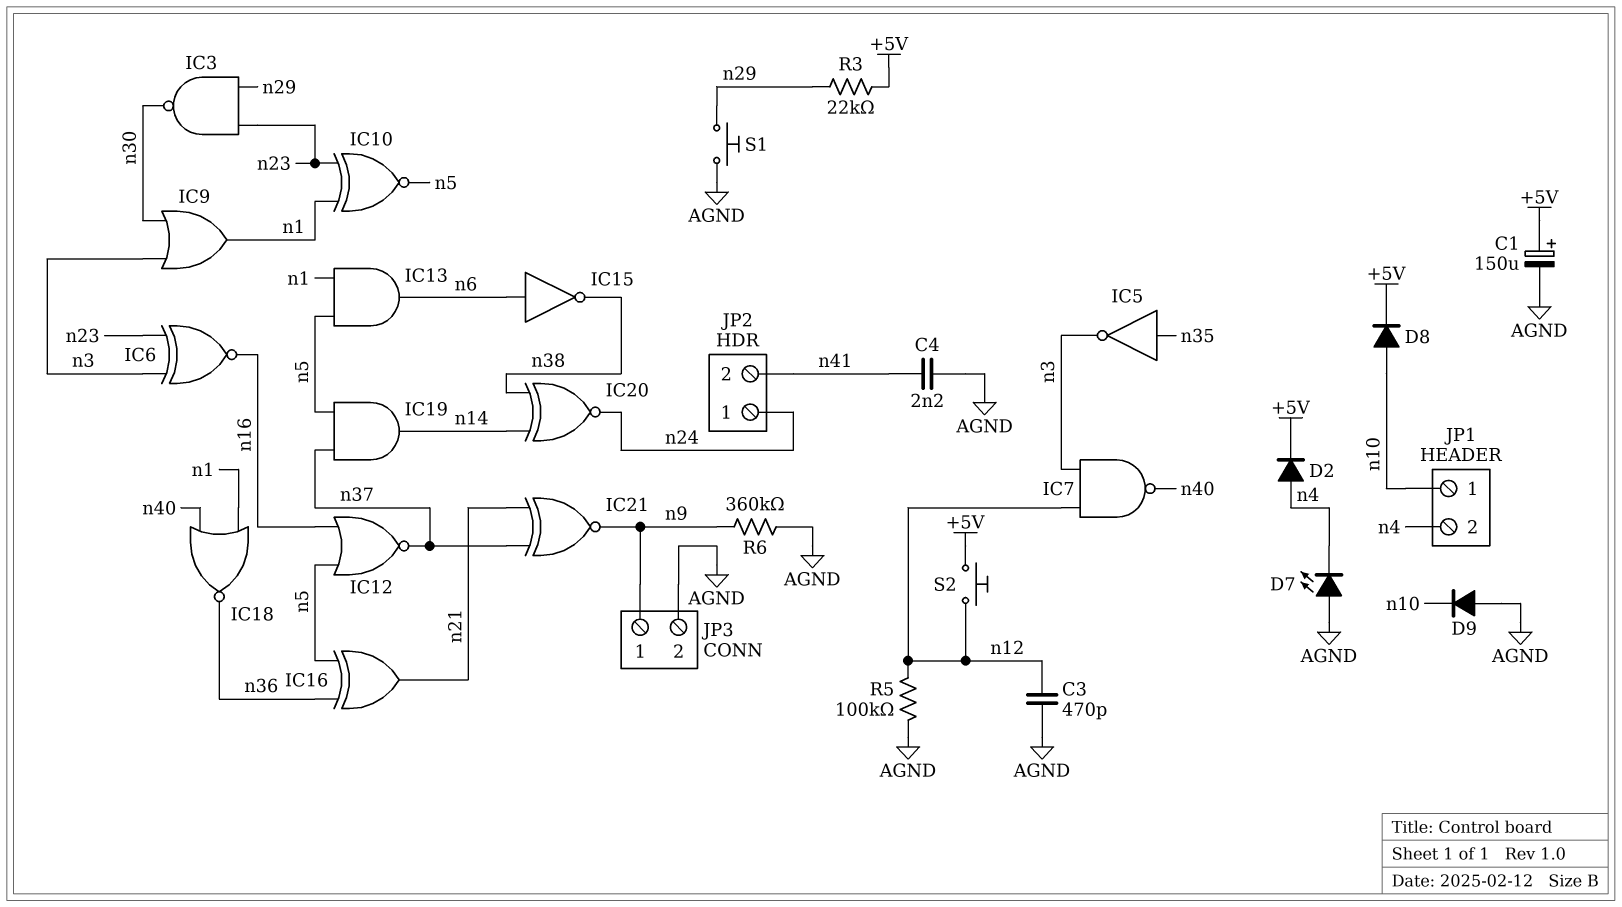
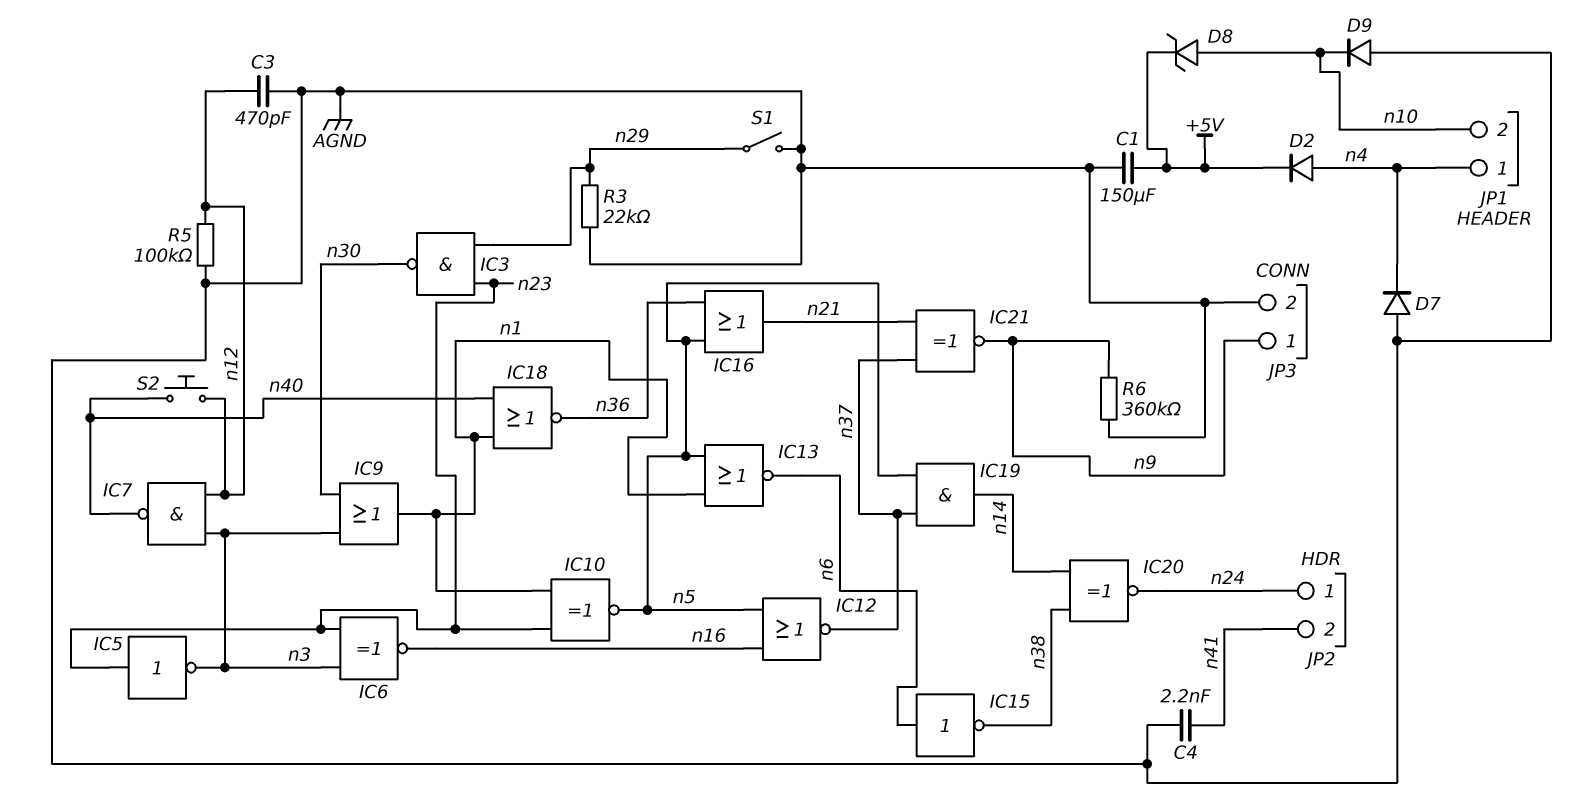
C1: 150uF (plus +5V, minus AGND) -> 150uF (+5V, AGND)
D7: LED (A AGND, K n4) -> diode (A AGND, K n4)
D8: diode (A n10, K +5V) -> zener (A n10, K +5V)
IC5: NOT (in n35, out n3) -> NOT (in n23, out n3)
IC13: AND (in n1, in n5, out n6) -> NOR (in n1, in n5, out n6)
IC16: XOR (in n5, in n36, out n21) -> OR (in n5, in n36, out n21)
JP1 pin 1: n10 -> n4
JP1 pin 2: n4 -> n10
R3: 22k (+5V, n29) -> 22k (AGND, n29)
S1: button (AGND, n29) -> switch (AGND, n29)
S2: button (+5V, n12) -> button (n12, n40)

